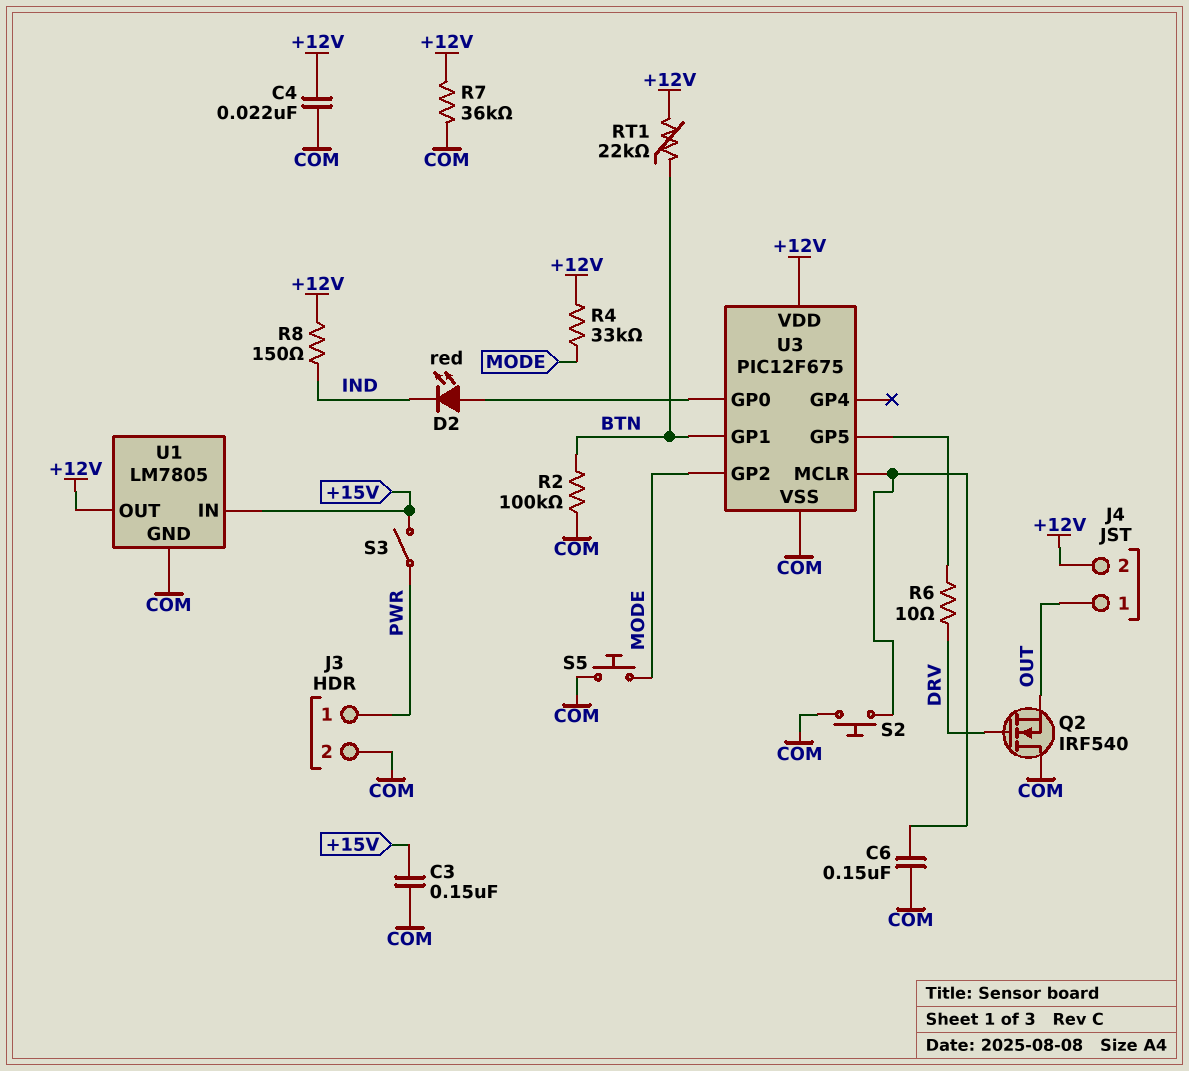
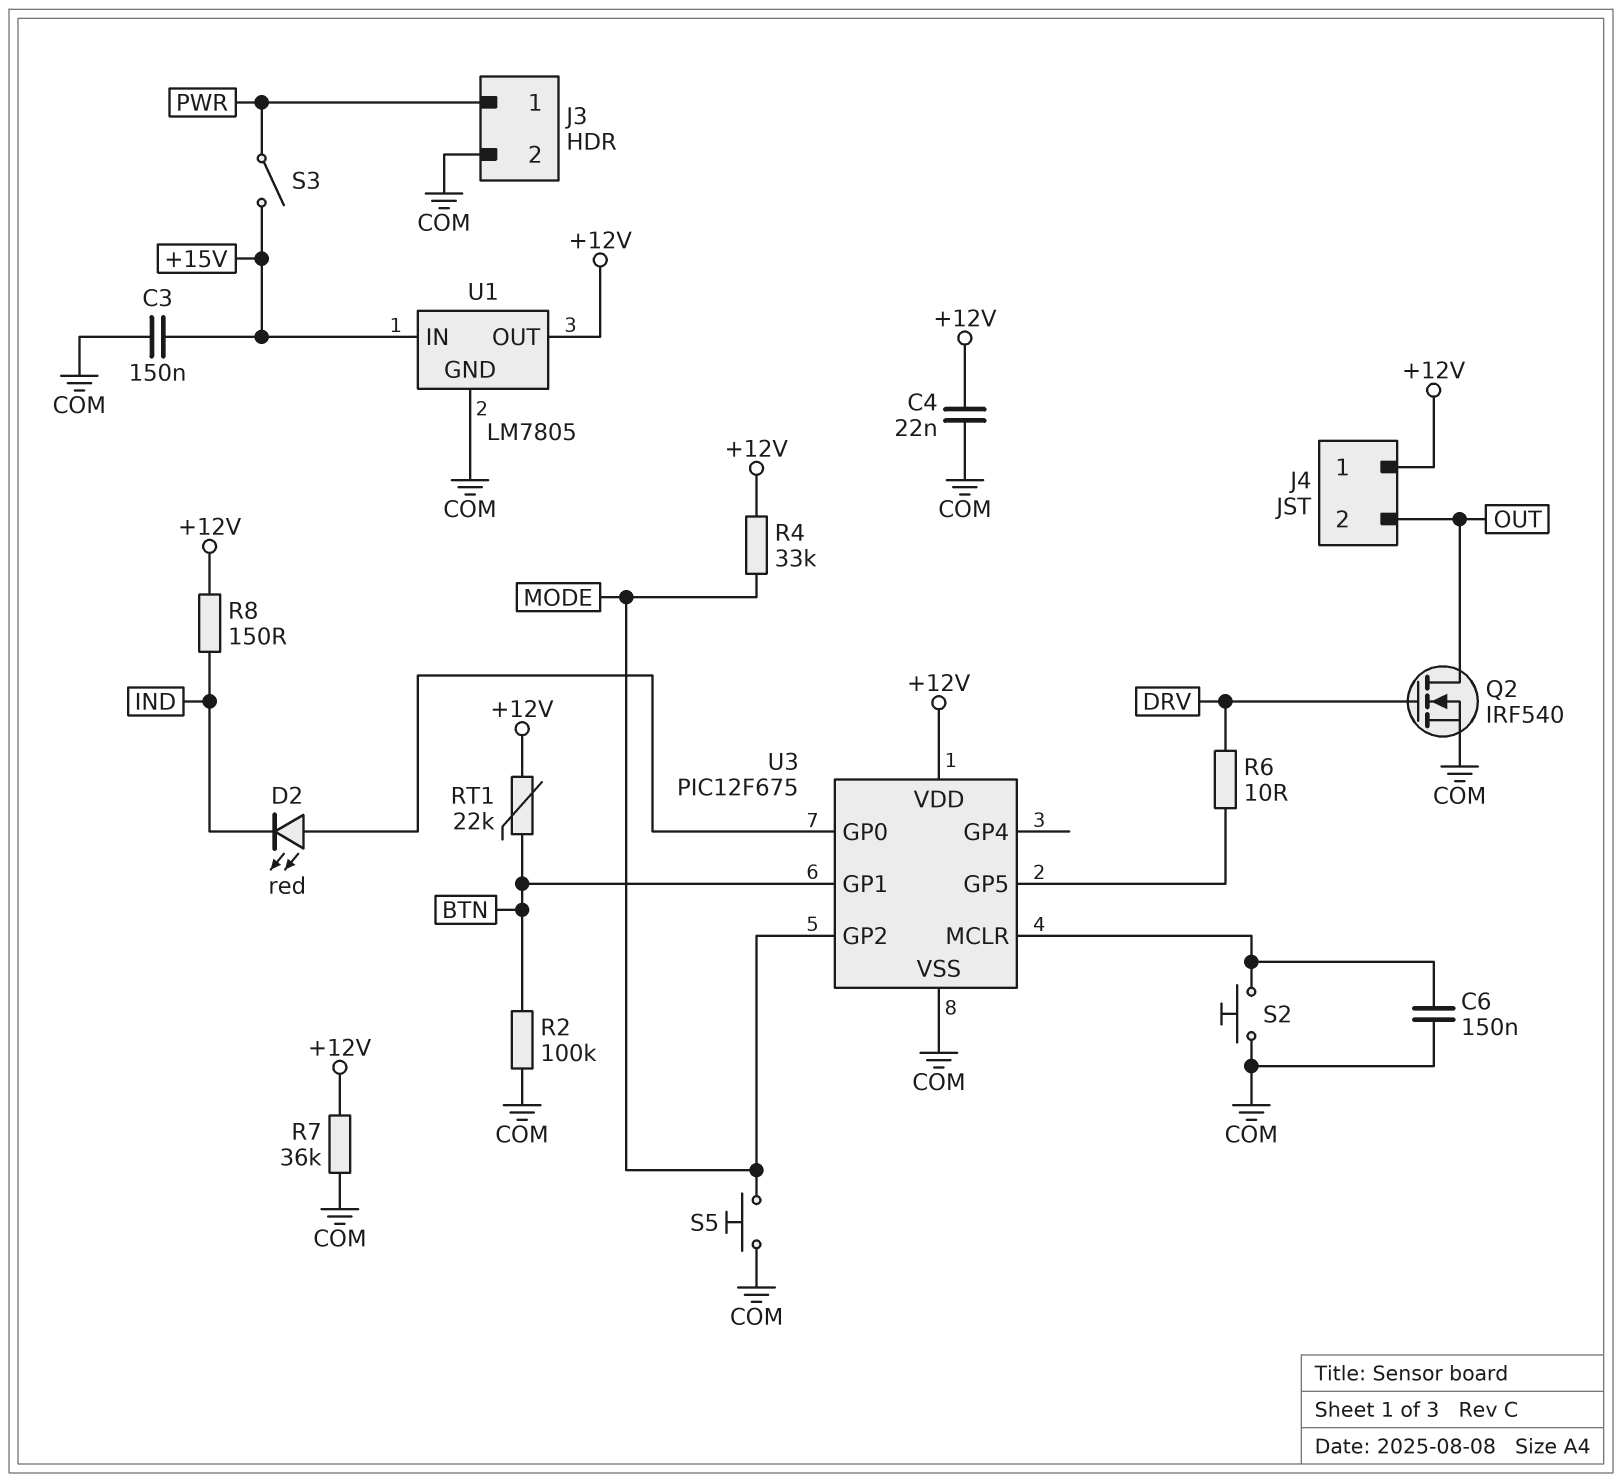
J4 pin 1: OUT -> +12V
J4 pin 2: +12V -> OUT
Q2: NMOS IRF540 (G DRV, D COM, S OUT) -> NMOS IRF540 (G DRV, D OUT, S COM)

